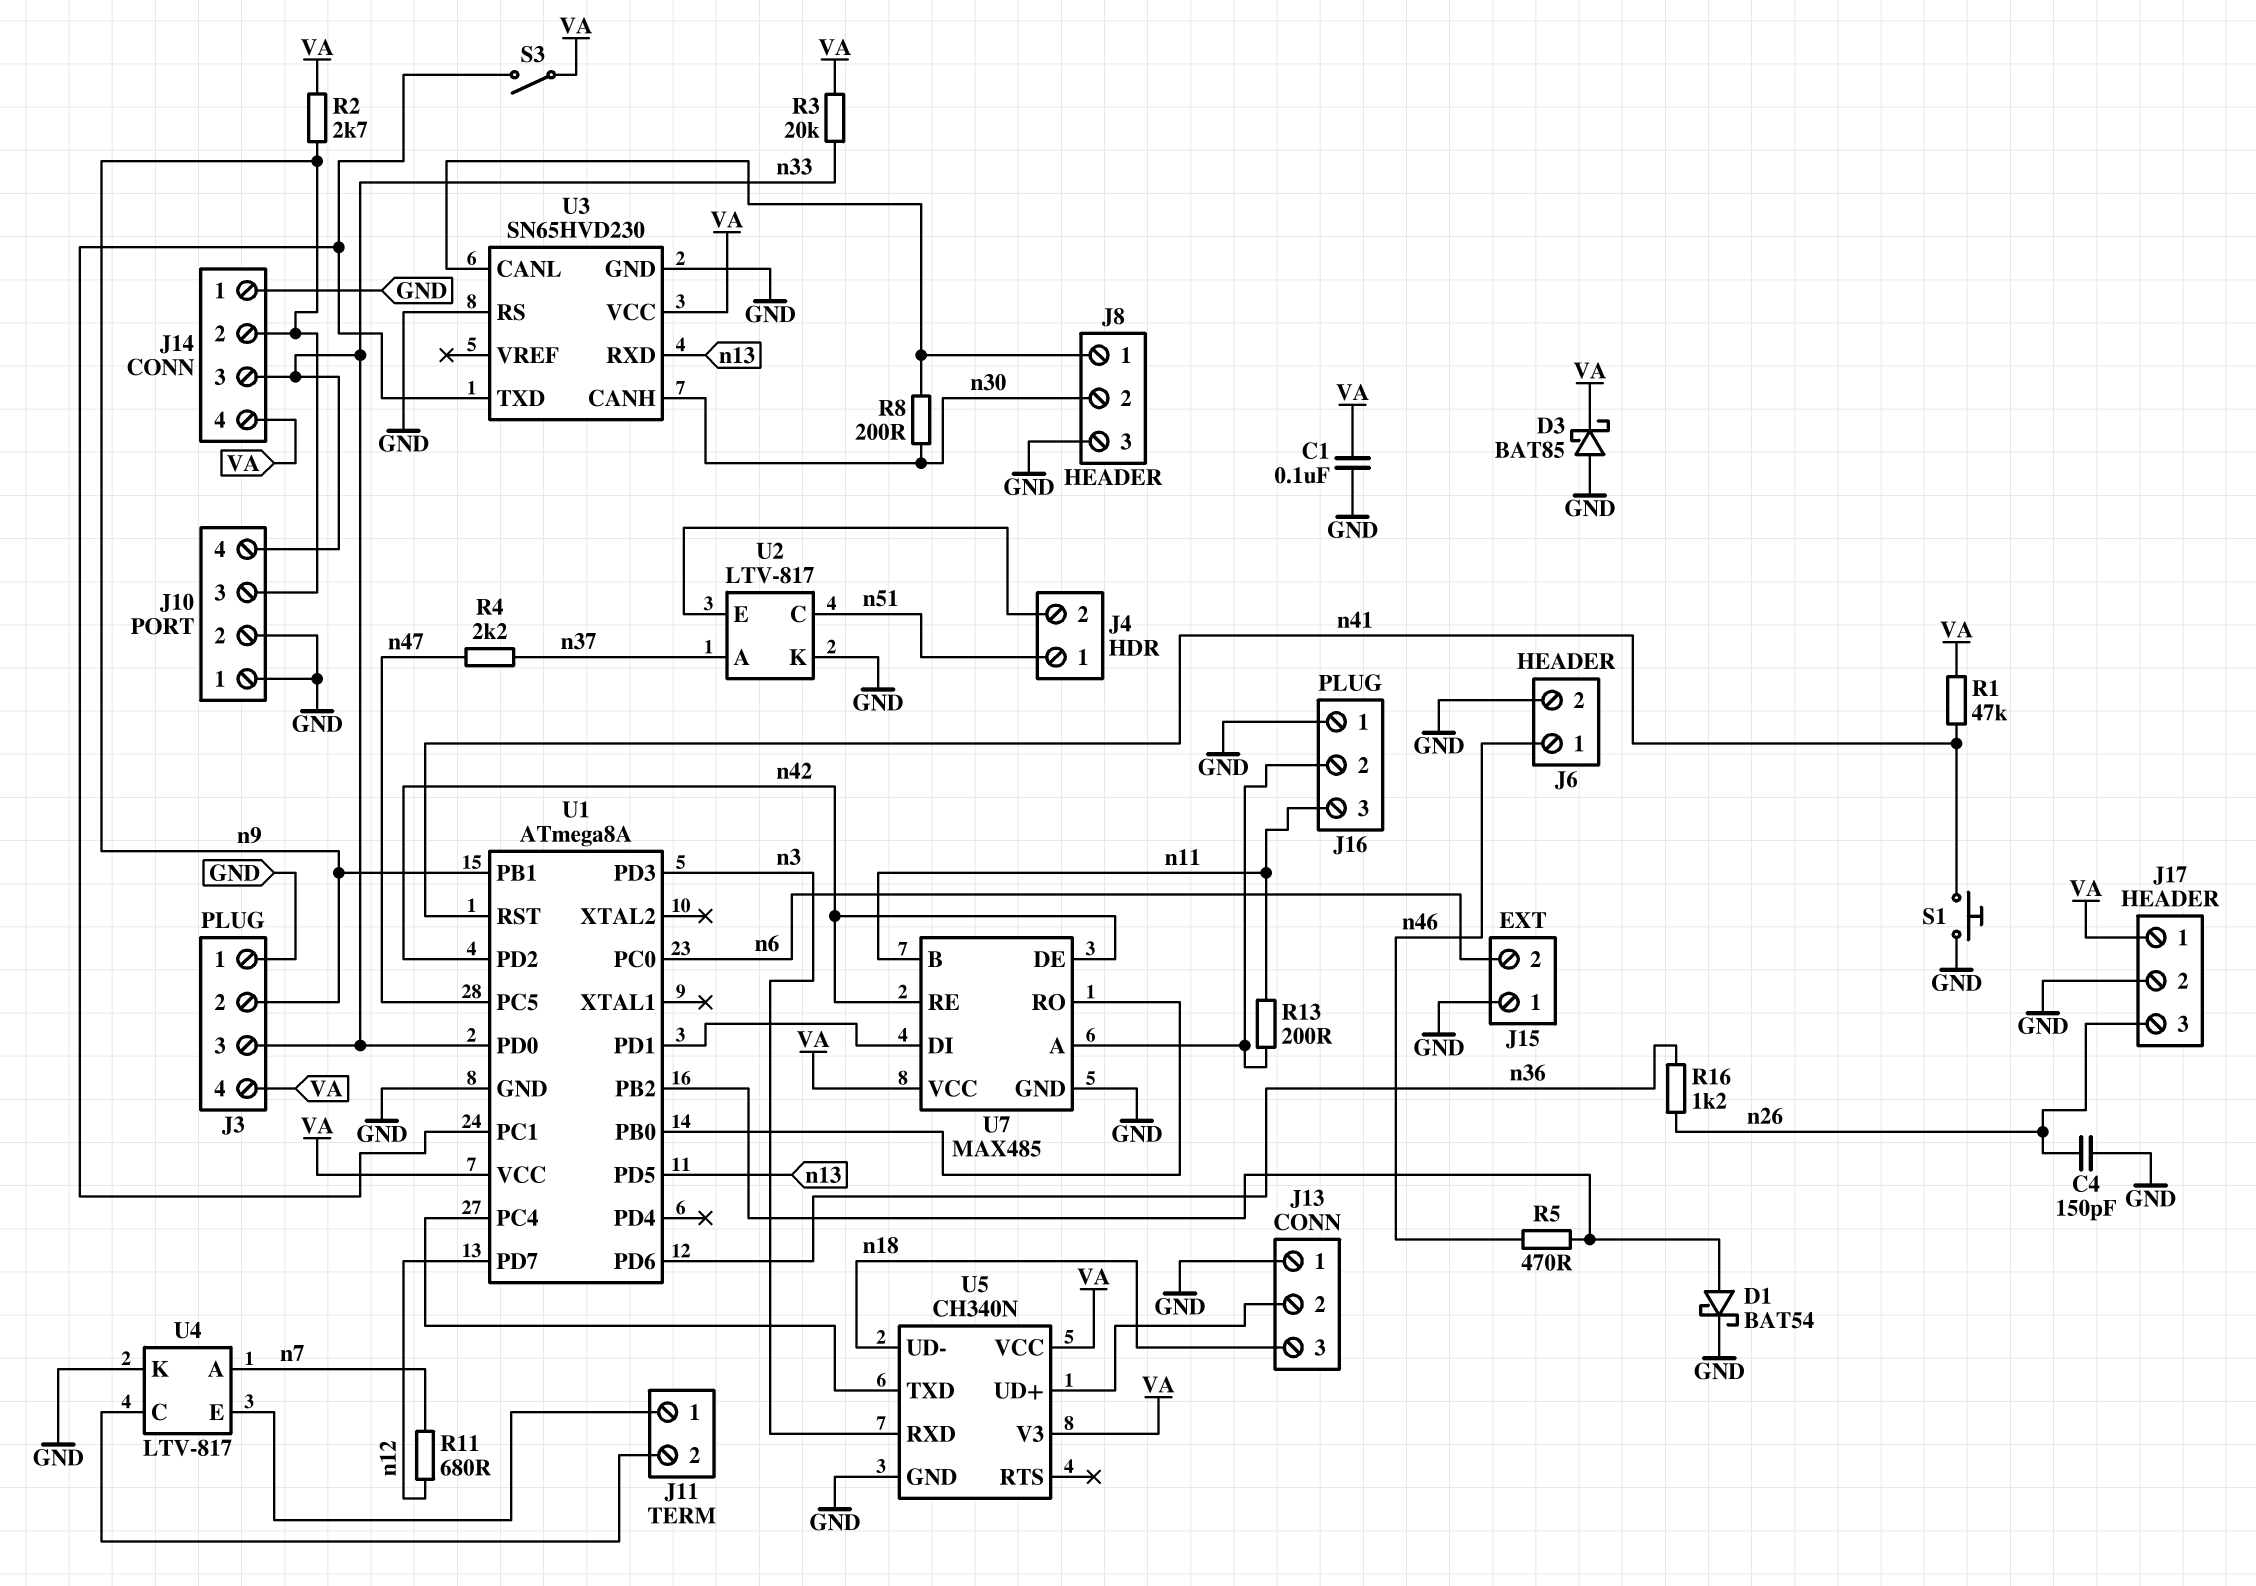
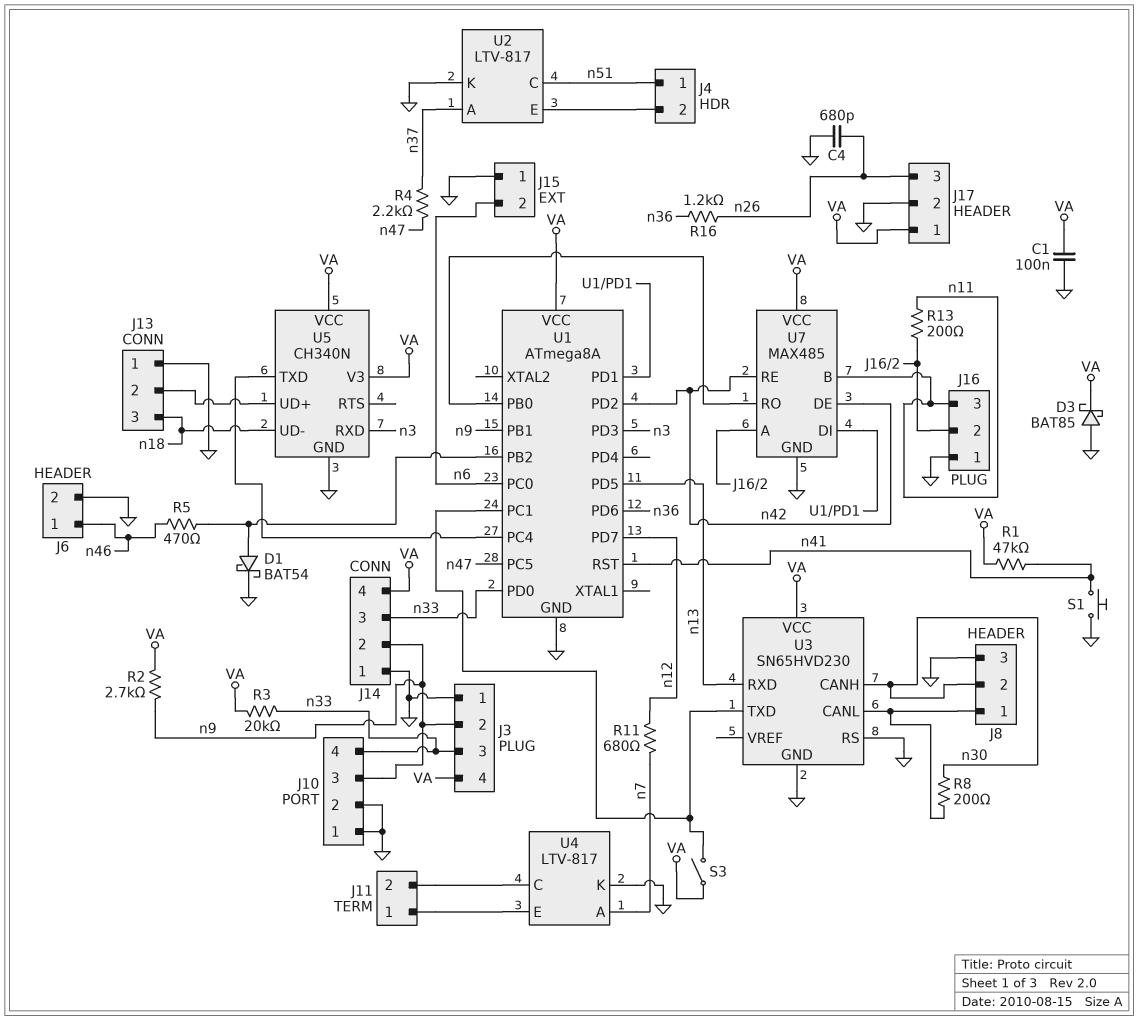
C4: 150pF (GND, n26) -> 680pF (GND, n26)

